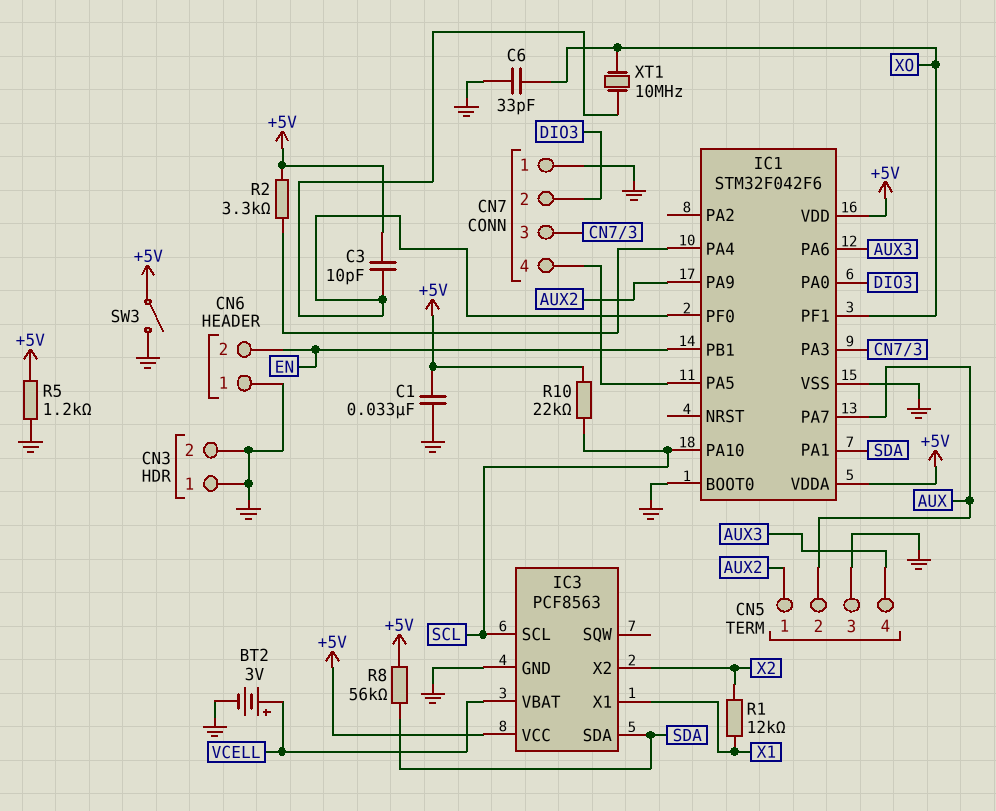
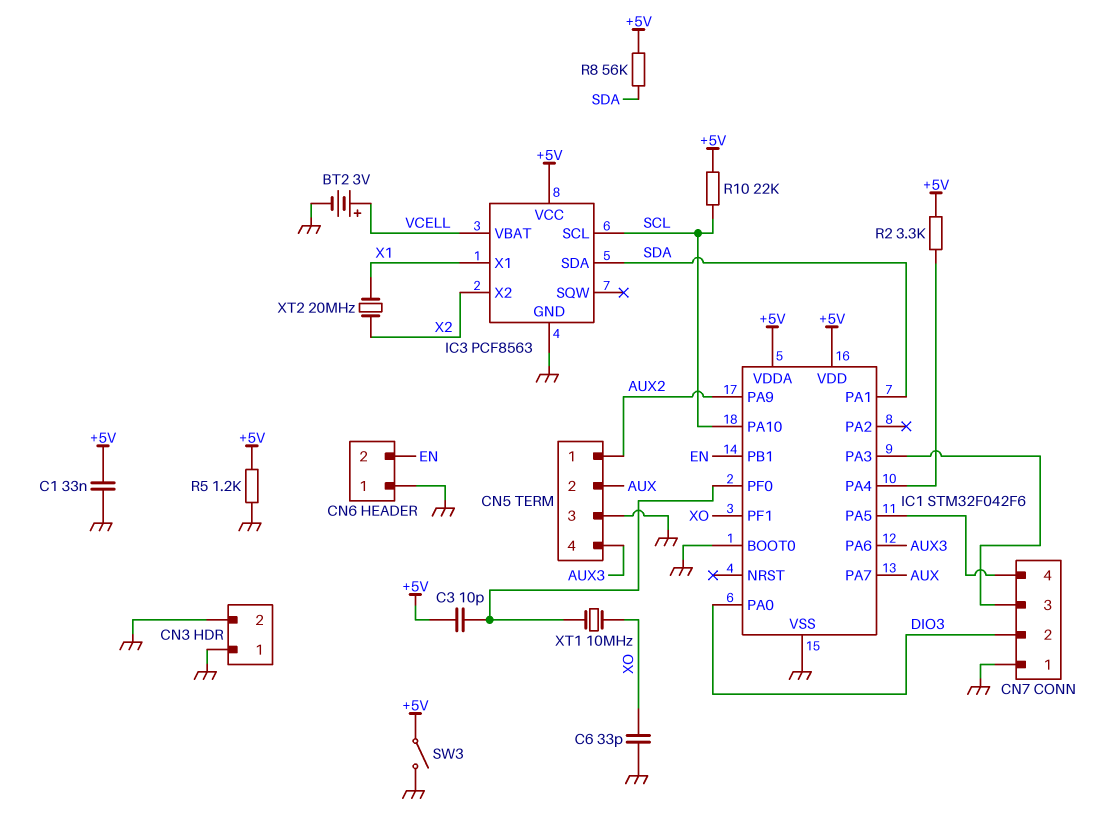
R1: 12k (X1, X2) -> none
XT2: none -> 20MHz (X1, X2)

